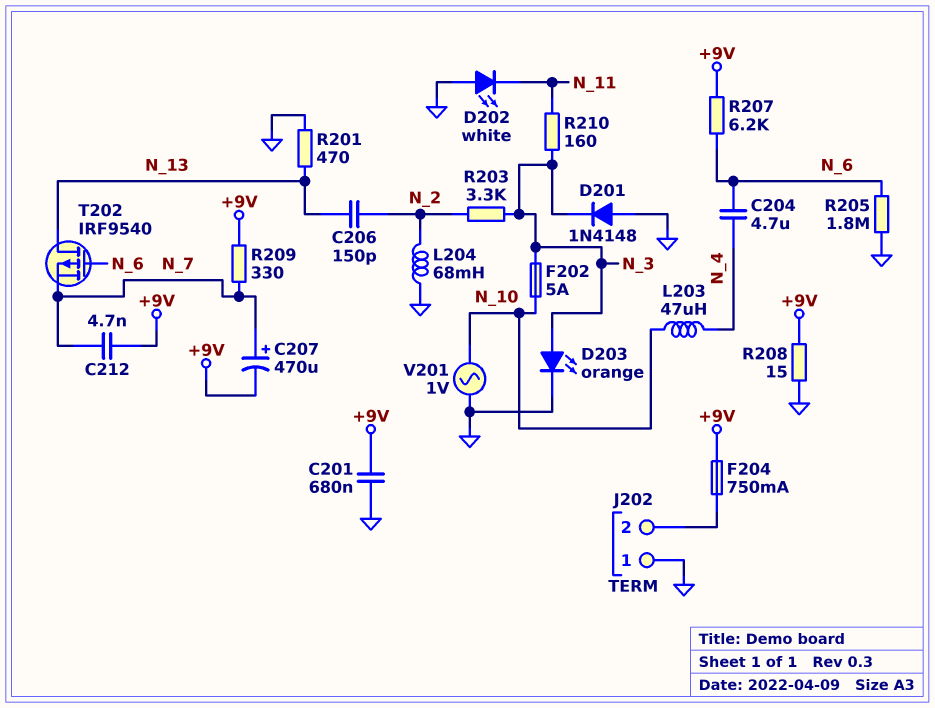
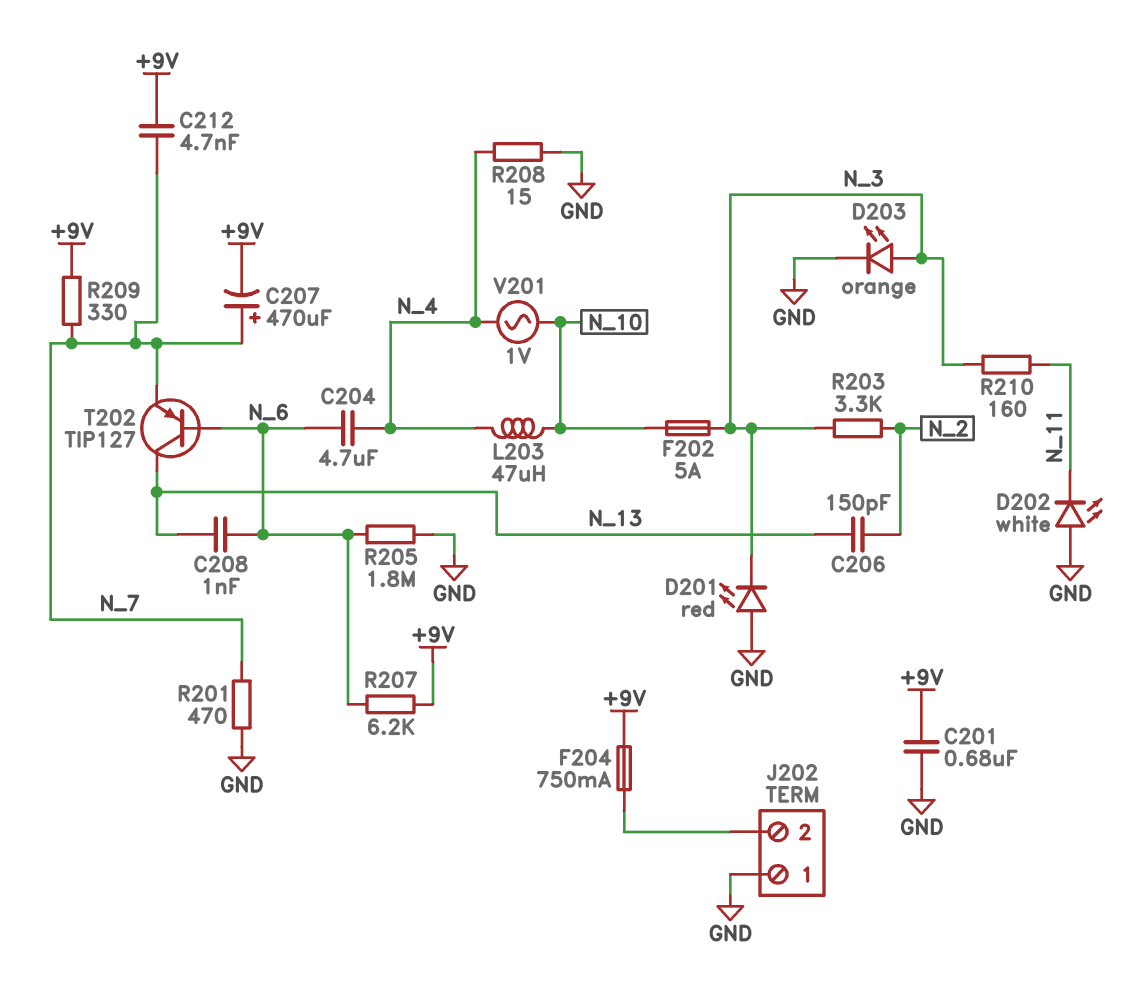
C208: none -> 1nF (N_6, N_13)
D201: diode 1N4148 (A GND, K N_3) -> LED red (A GND, K N_3)
L204: 68mH (GND, N_2) -> none
R201: 470 (GND, N_13) -> 470 (GND, N_7)
R208: 15 (+9V, GND) -> 15 (GND, N_4)
T202: PMOS IRF9540 (G N_6, D N_13, S N_7) -> PNP TIP127 (B N_6, C N_13, E N_7)
V201: AC 1V (GND, N_10) -> AC 1V (N_4, N_10)

